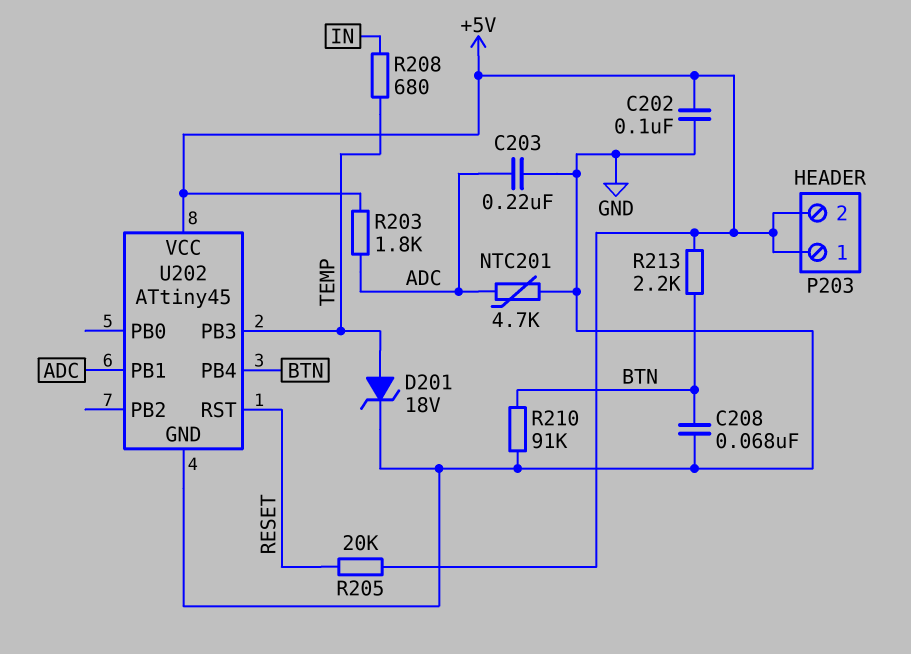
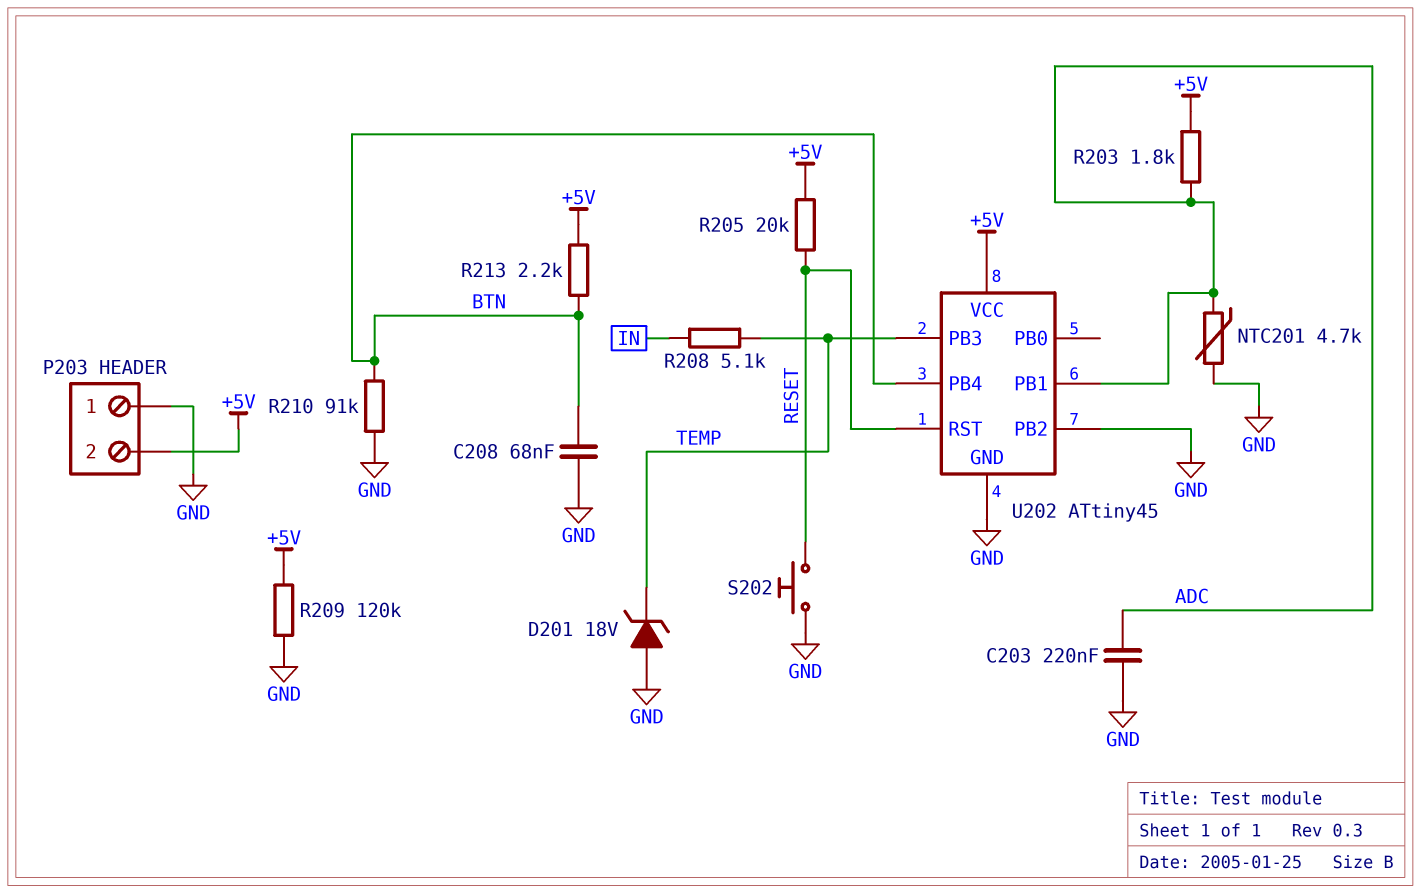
C202: 100nF (+5V, GND) -> none
D201: zener 18V (A TEMP, K GND) -> zener 18V (A GND, K TEMP)
P203 pin 1: +5V -> GND
R208: 680 (IN, TEMP) -> 5.1k (IN, TEMP)
R209: none -> 120k (+5V, GND)
S202: none -> button (GND, RESET)
U202 pin PB2: none -> GND

